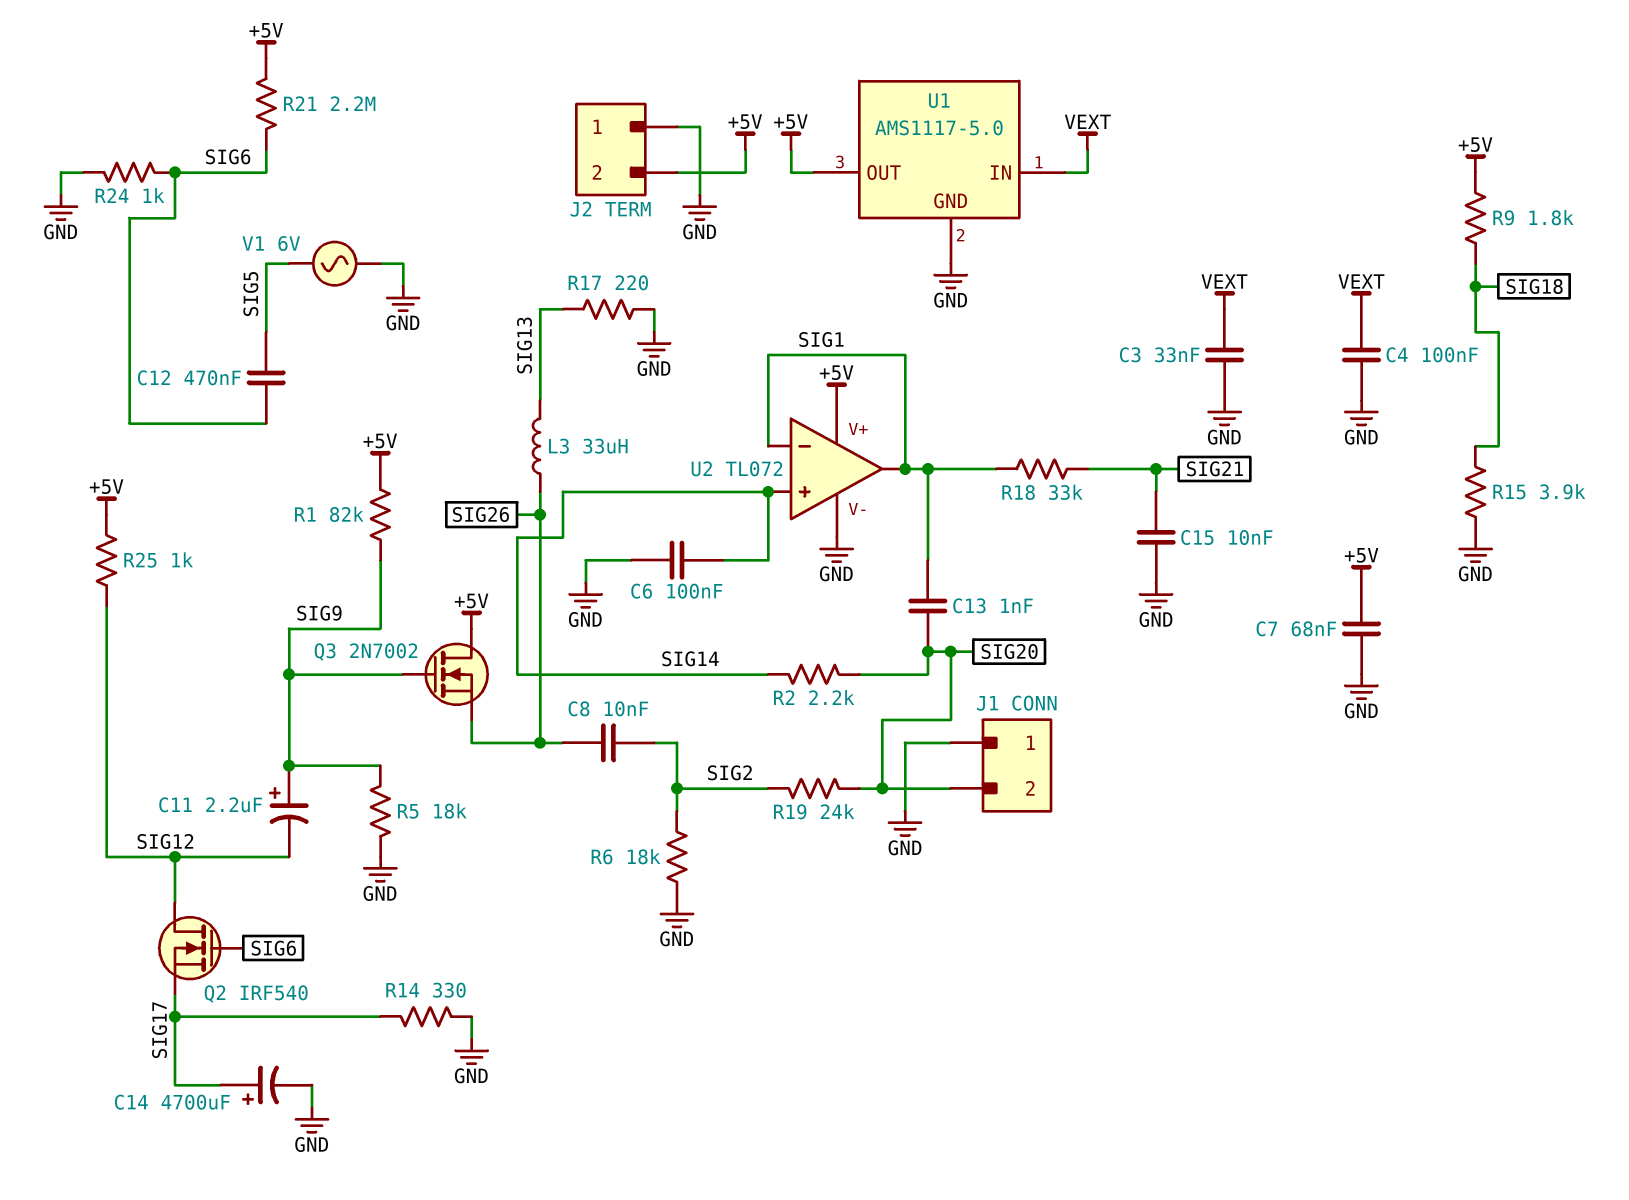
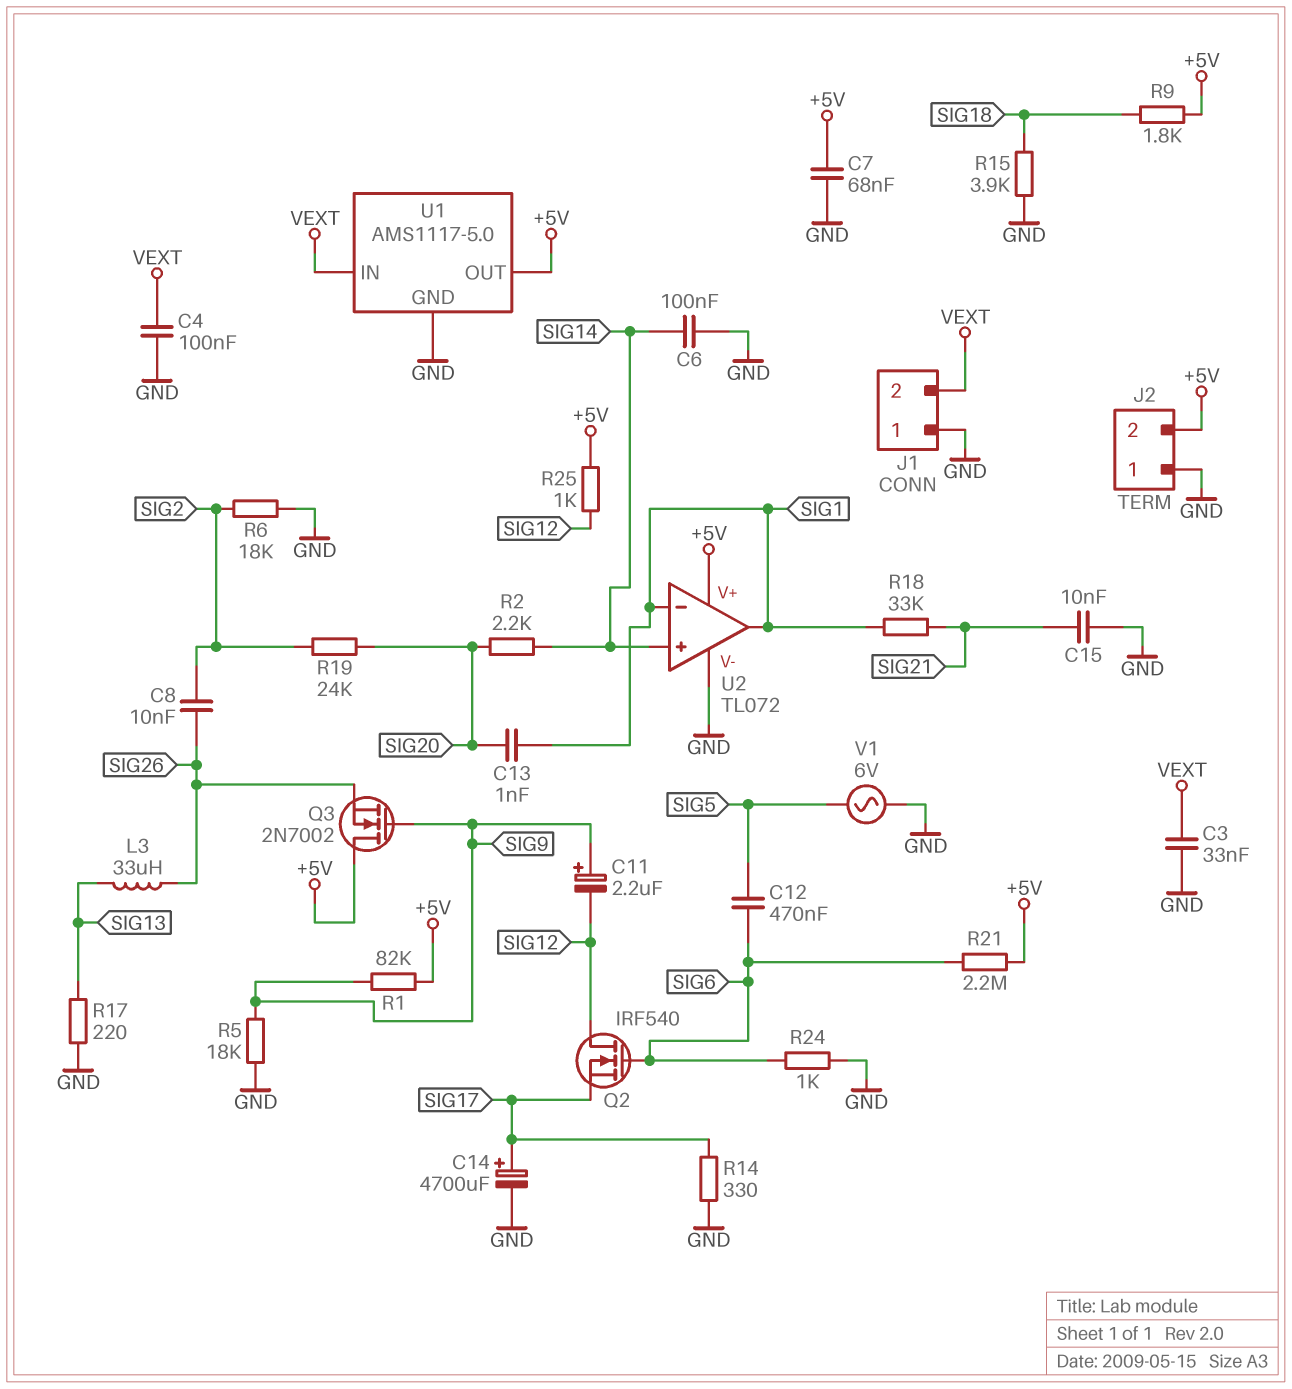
J1 pin 2: SIG20 -> VEXT

